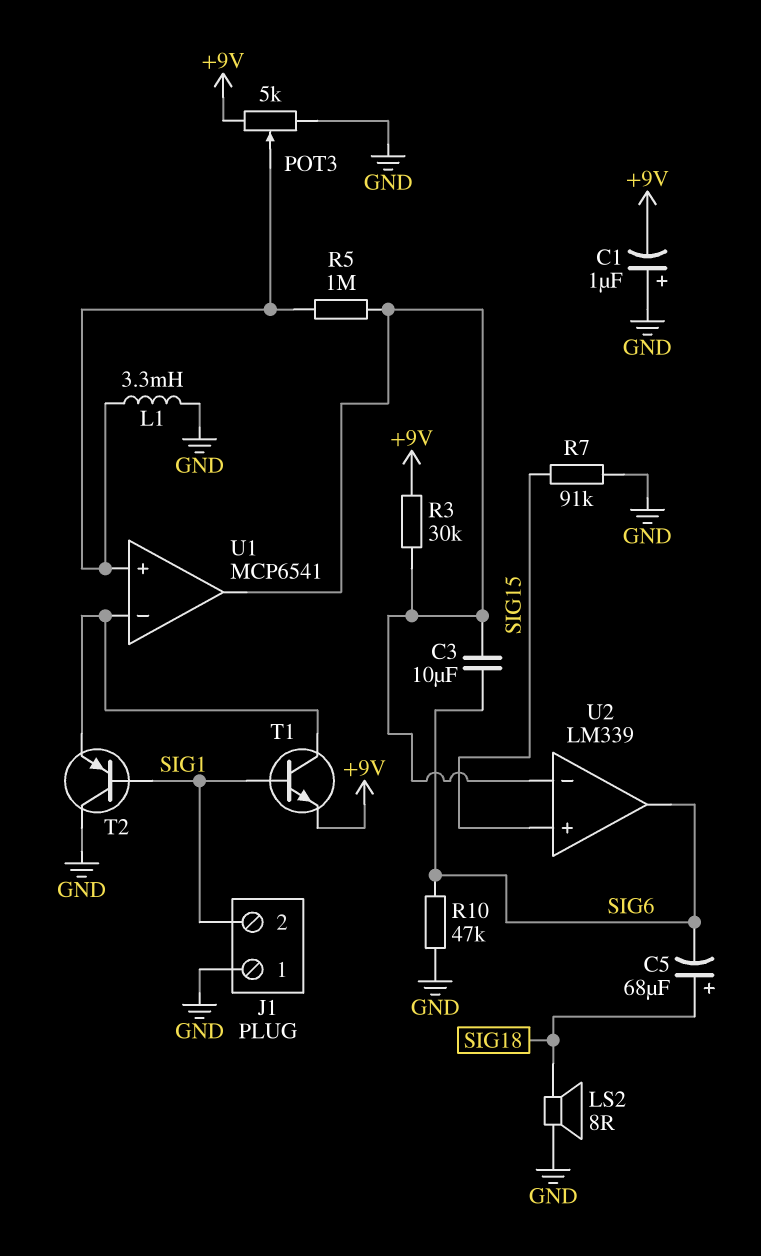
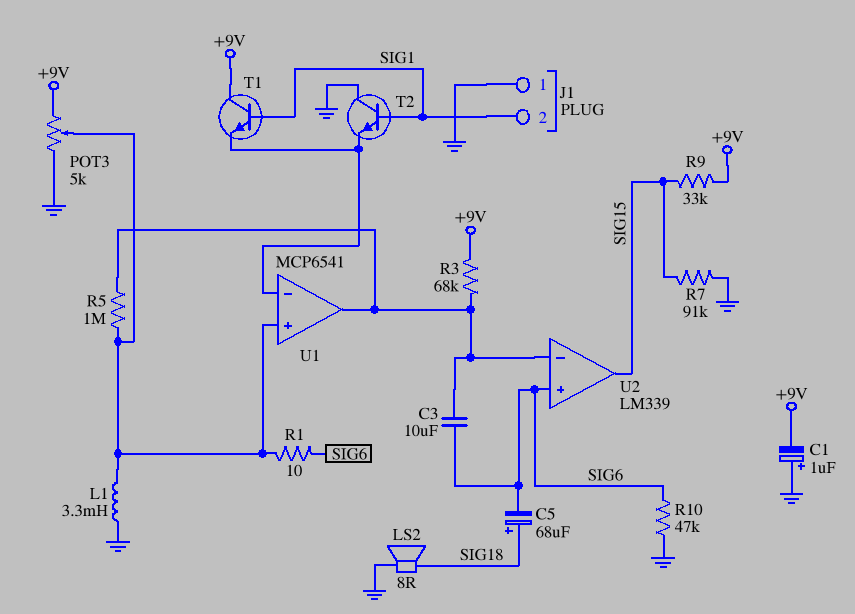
R1: none -> 10 (SIG6, U1/in+)
R3: 30k (+9V, U1/out) -> 68k (+9V, U1/out)
R9: none -> 33k (+9V, SIG15)
T1: NPN (B SIG1, C U1/in-, E +9V) -> NPN (B SIG1, C +9V, E U1/in-)
T2: PNP (B SIG1, C GND, E U1/in-) -> NPN (B SIG1, C GND, E U1/in-)
U2 pin in+: SIG15 -> SIG6
U2 pin out: SIG6 -> SIG15

